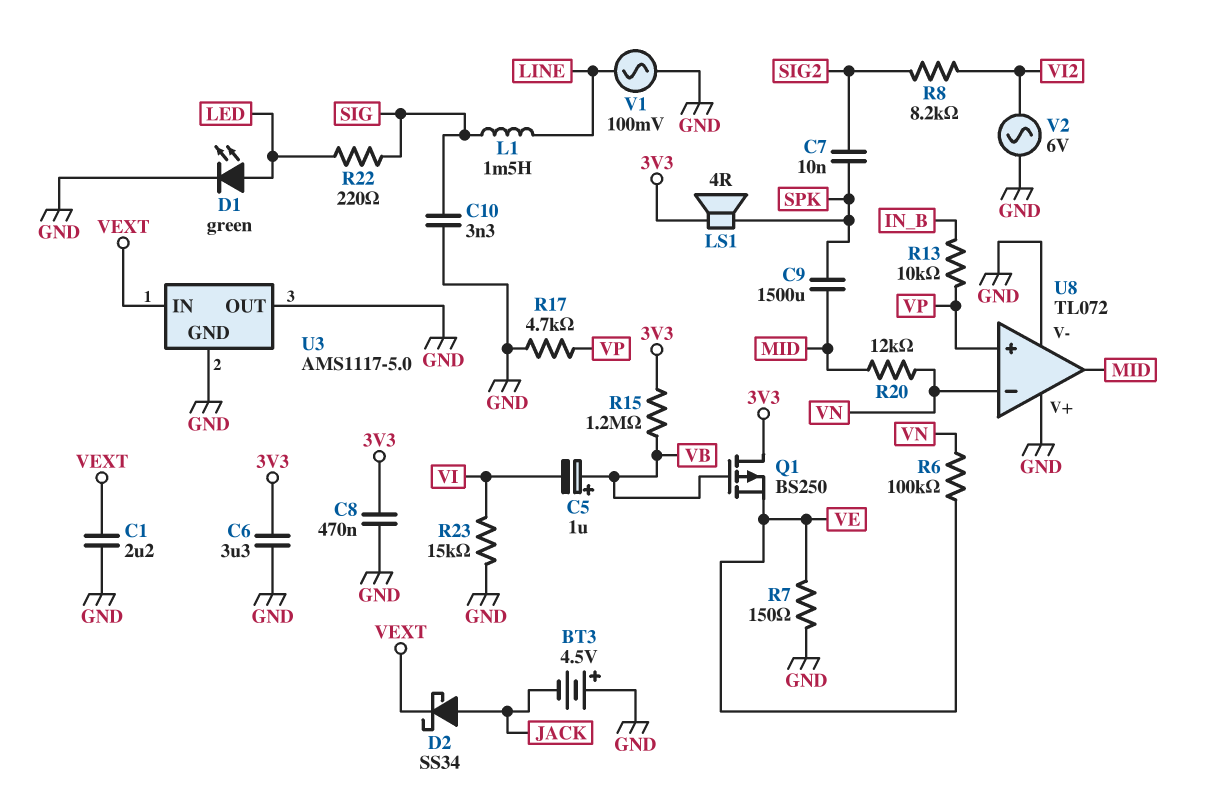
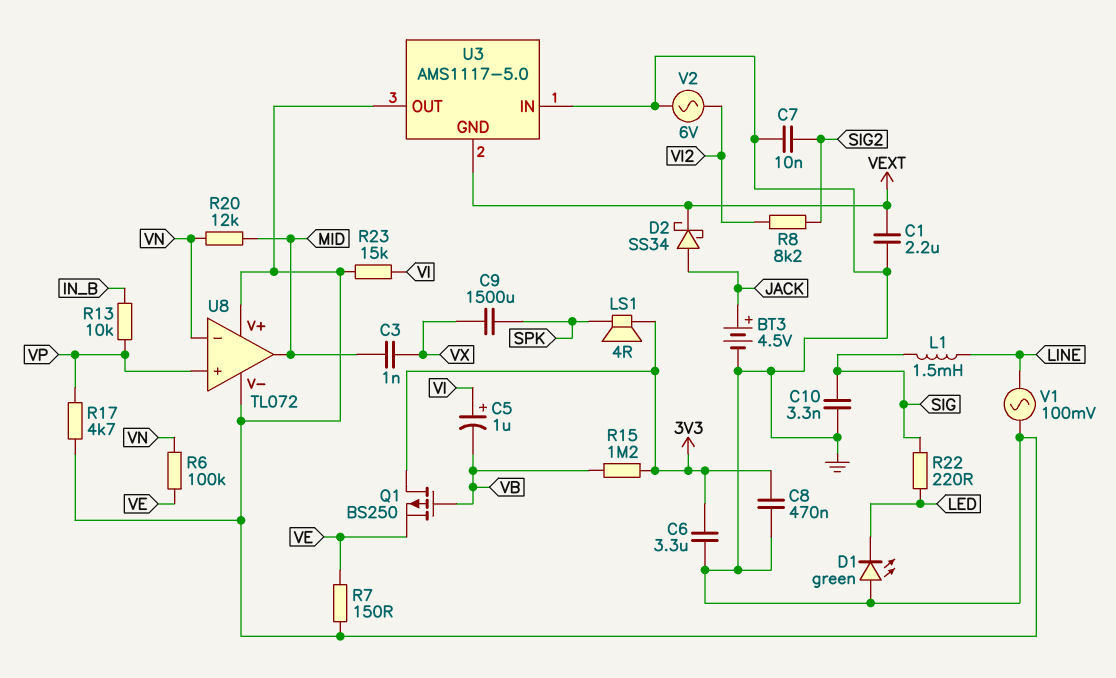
BT3: 4.5V (plus GND, minus JACK) -> 4.5V (plus JACK, minus GND)
C3: none -> 1nF (MID, VX)
C5: 1uF (plus VB, minus VI) -> 1uF (plus VI, minus VB)
C7: 10nF (SIG2, SPK) -> 10nF (GND, SIG2)
C9: 1500uF (MID, SPK) -> 1500uF (SPK, VX)
D1: LED green (A LED, K GND) -> LED green (A GND, K LED)
U3 pin GND: GND -> VEXT
U3 pin IN: VEXT -> GND

